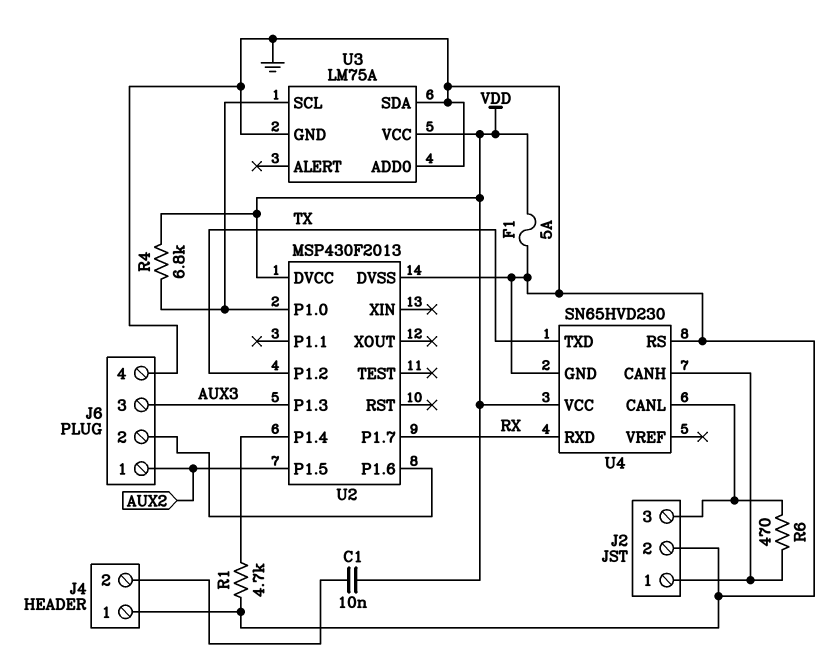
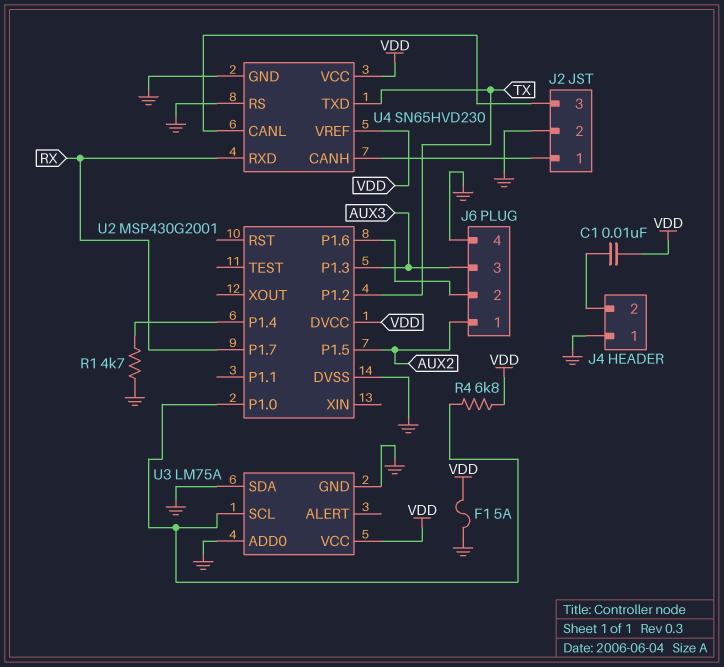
R6: 470 (J2/1, J2/3) -> none
U2: MSP430F2013 -> MSP430G2001
U4 pin VREF: none -> VDD

